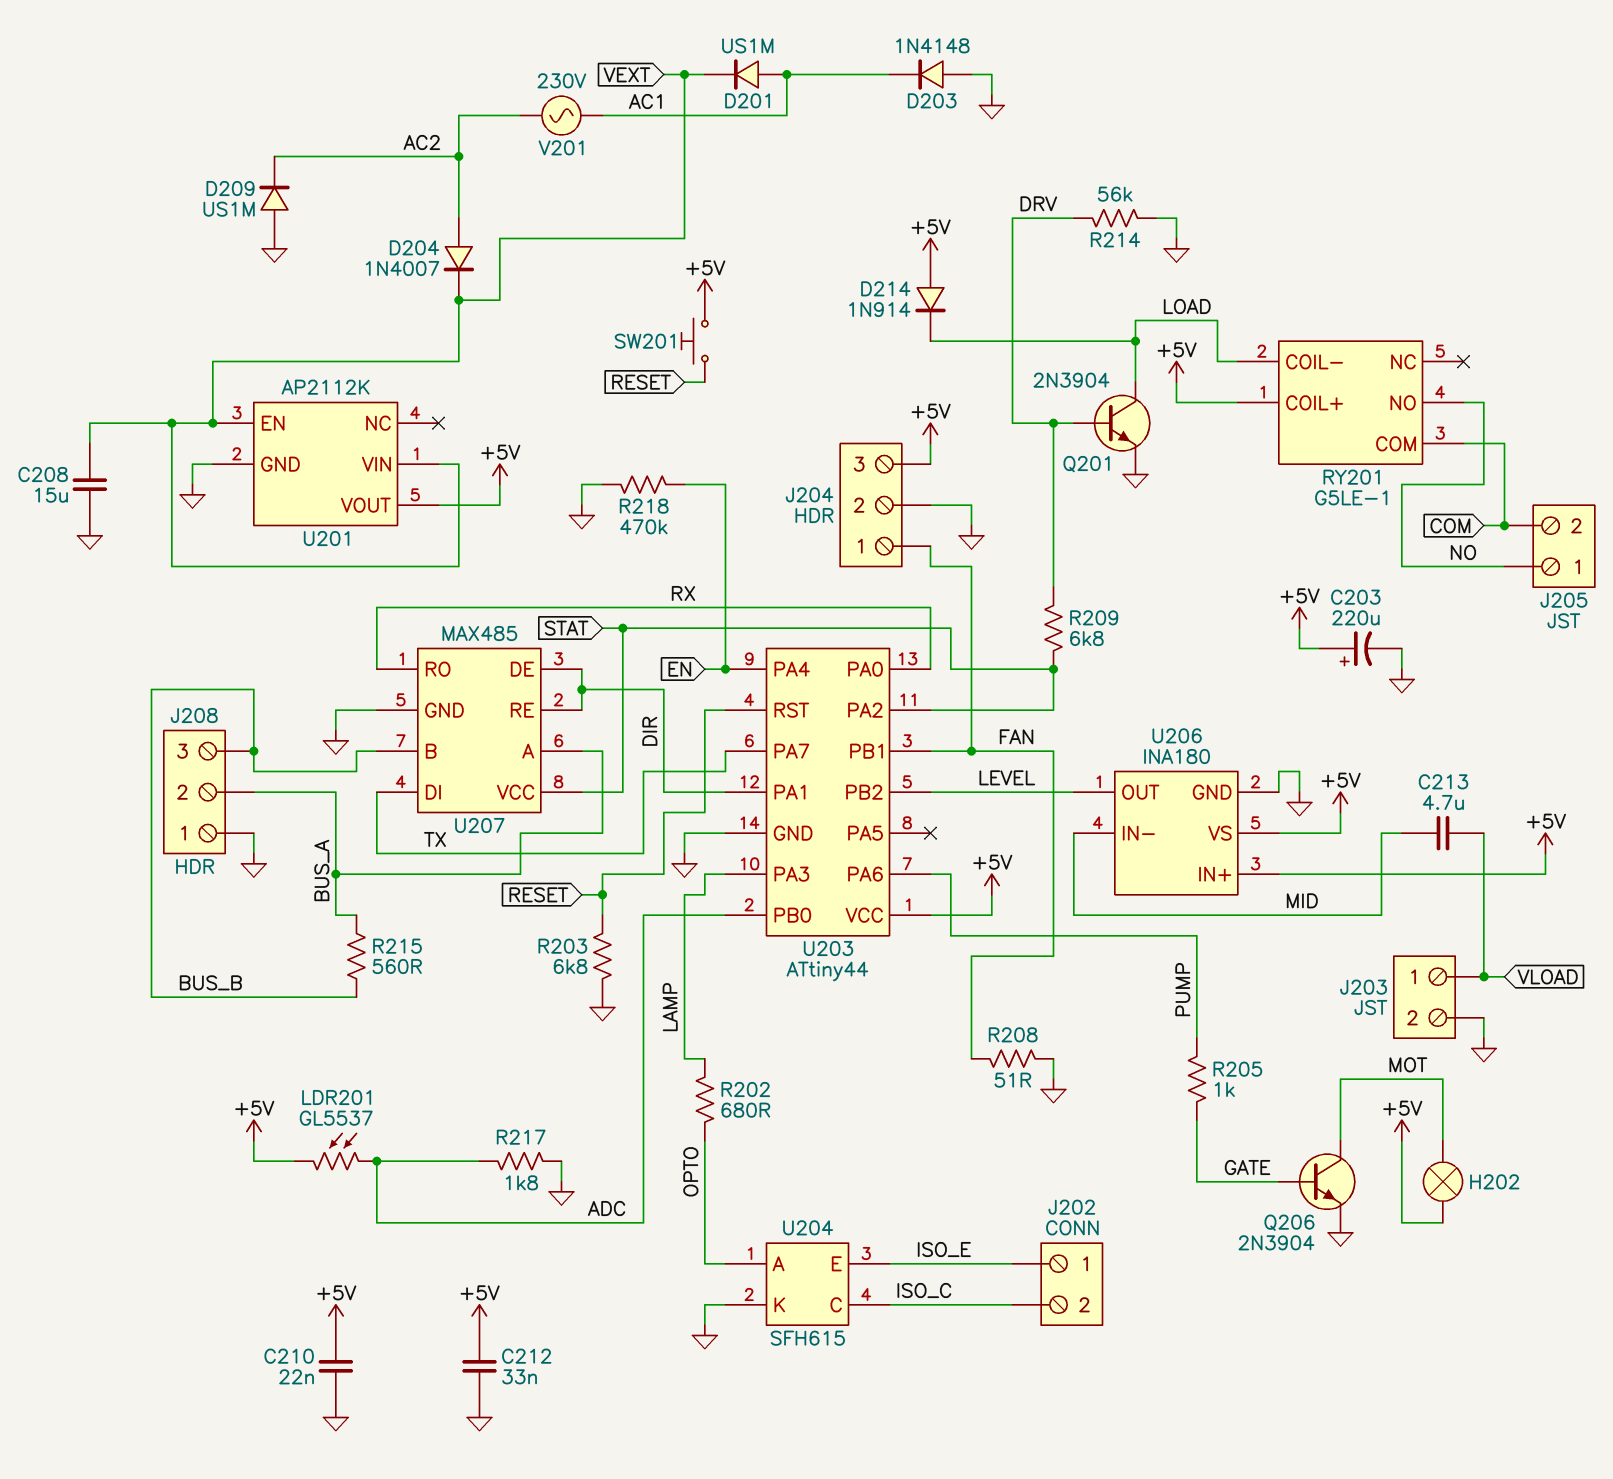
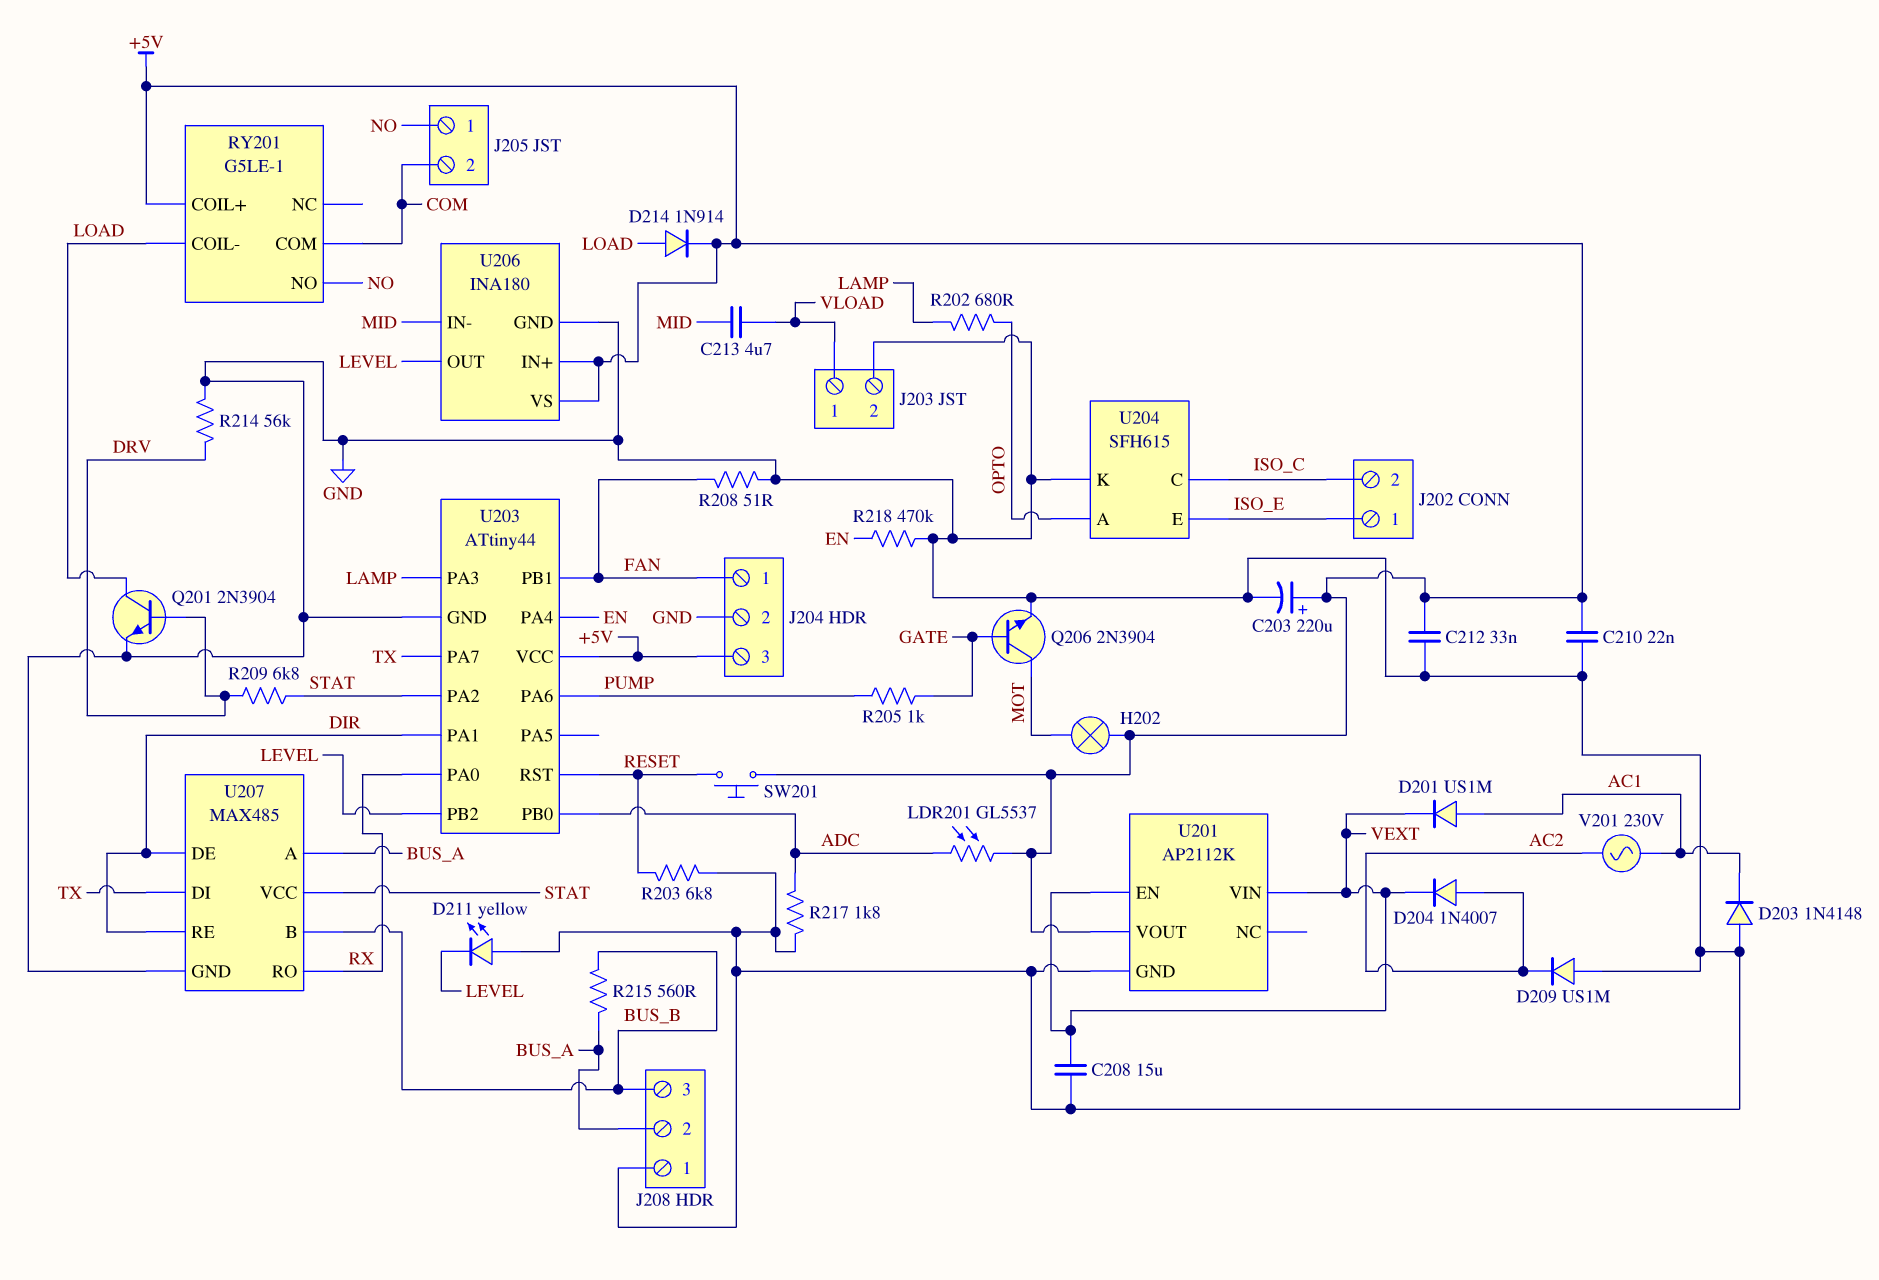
D211: none -> LED yellow (A GND, K LEVEL)
D214: diode 1N914 (A +5V, K LOAD) -> diode 1N914 (A LOAD, K +5V)

